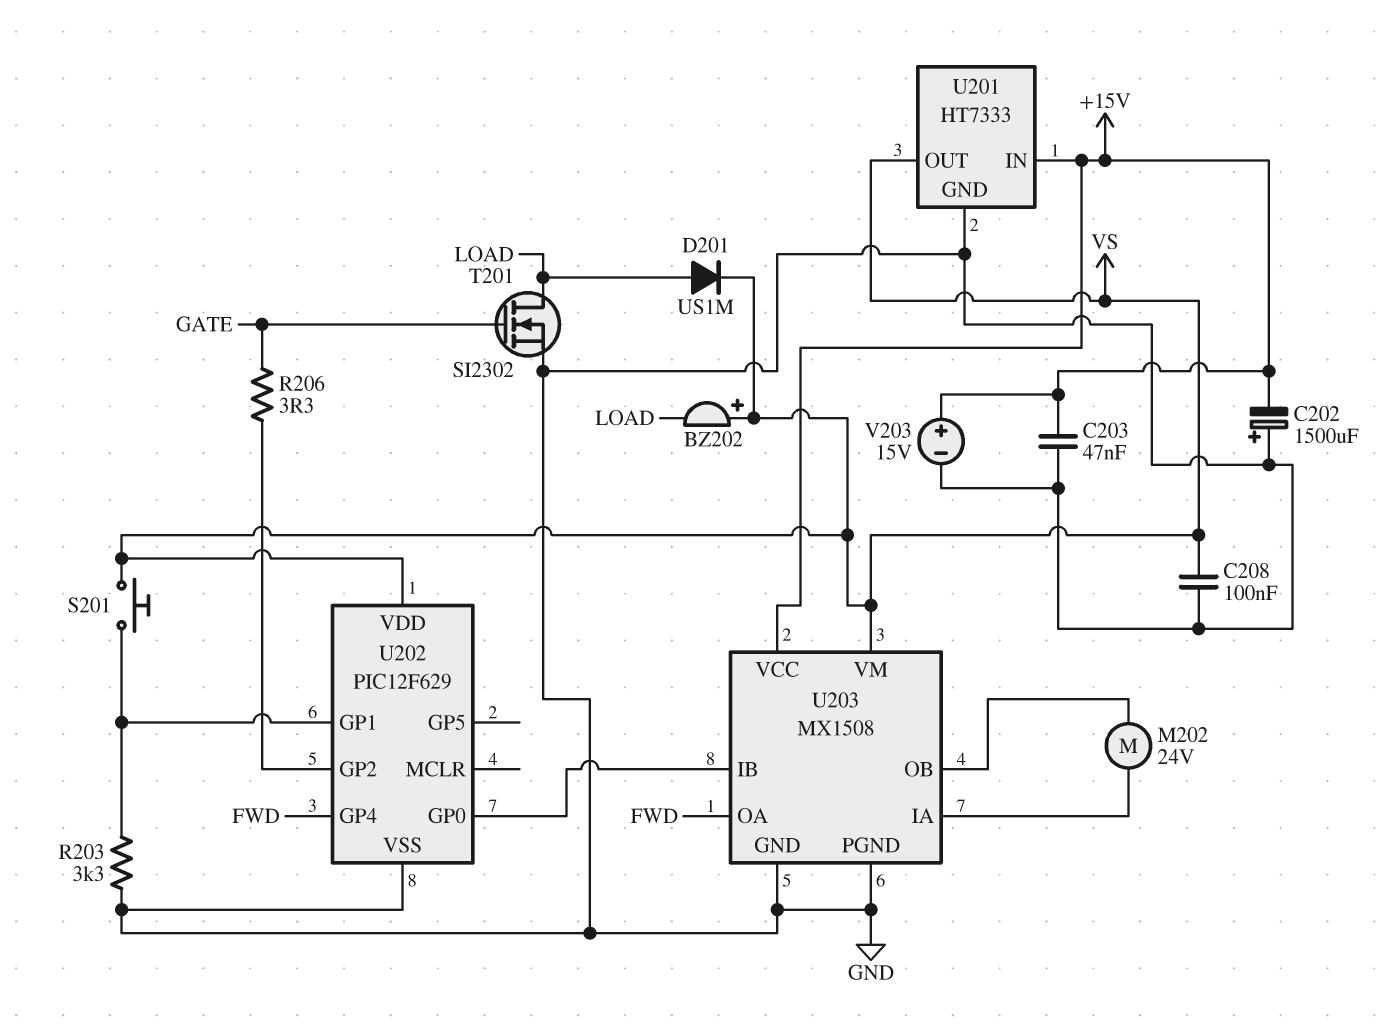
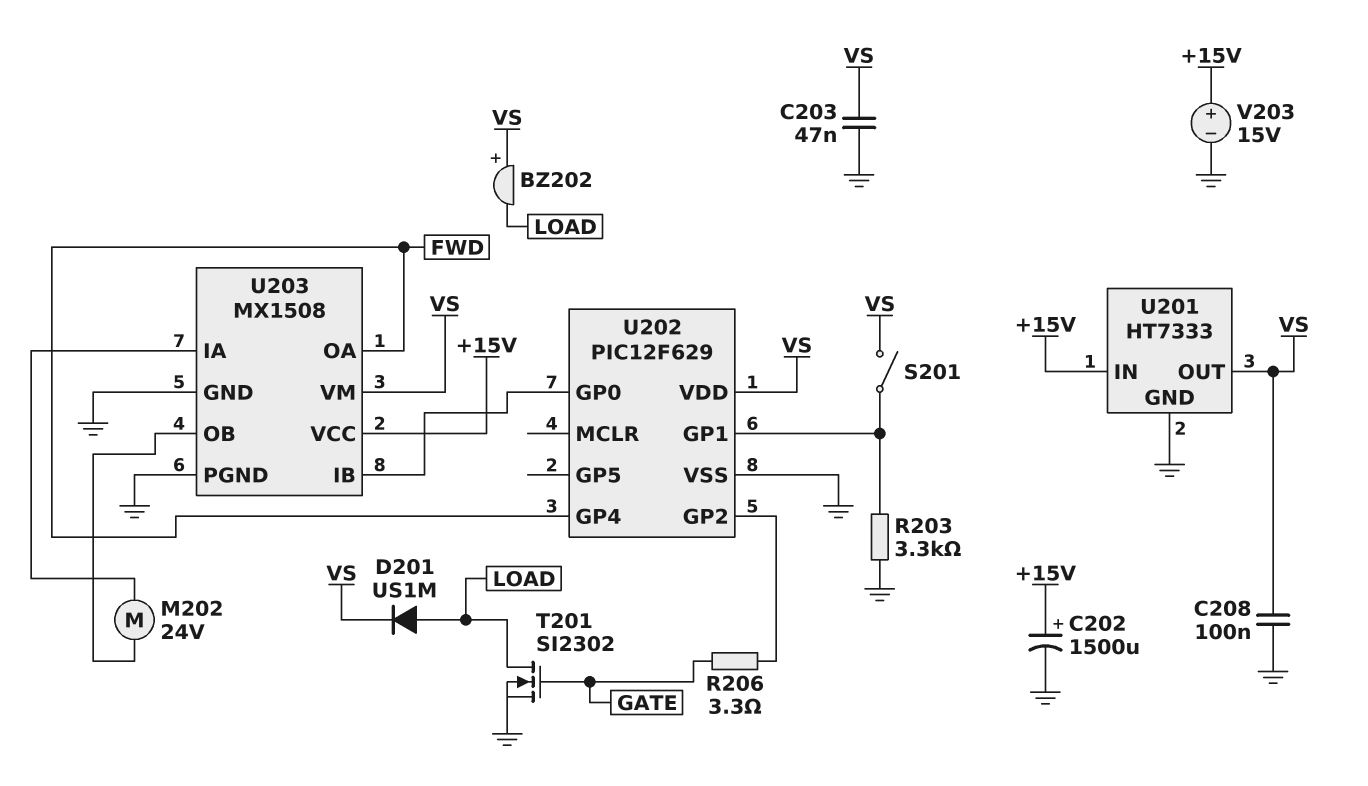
C202: 1500uF (plus GND, minus +15V) -> 1500uF (plus +15V, minus GND)
C203: 47nF (+15V, GND) -> 47nF (GND, VS)
S201: button (U202/GP1, VS) -> switch (U202/GP1, VS)

